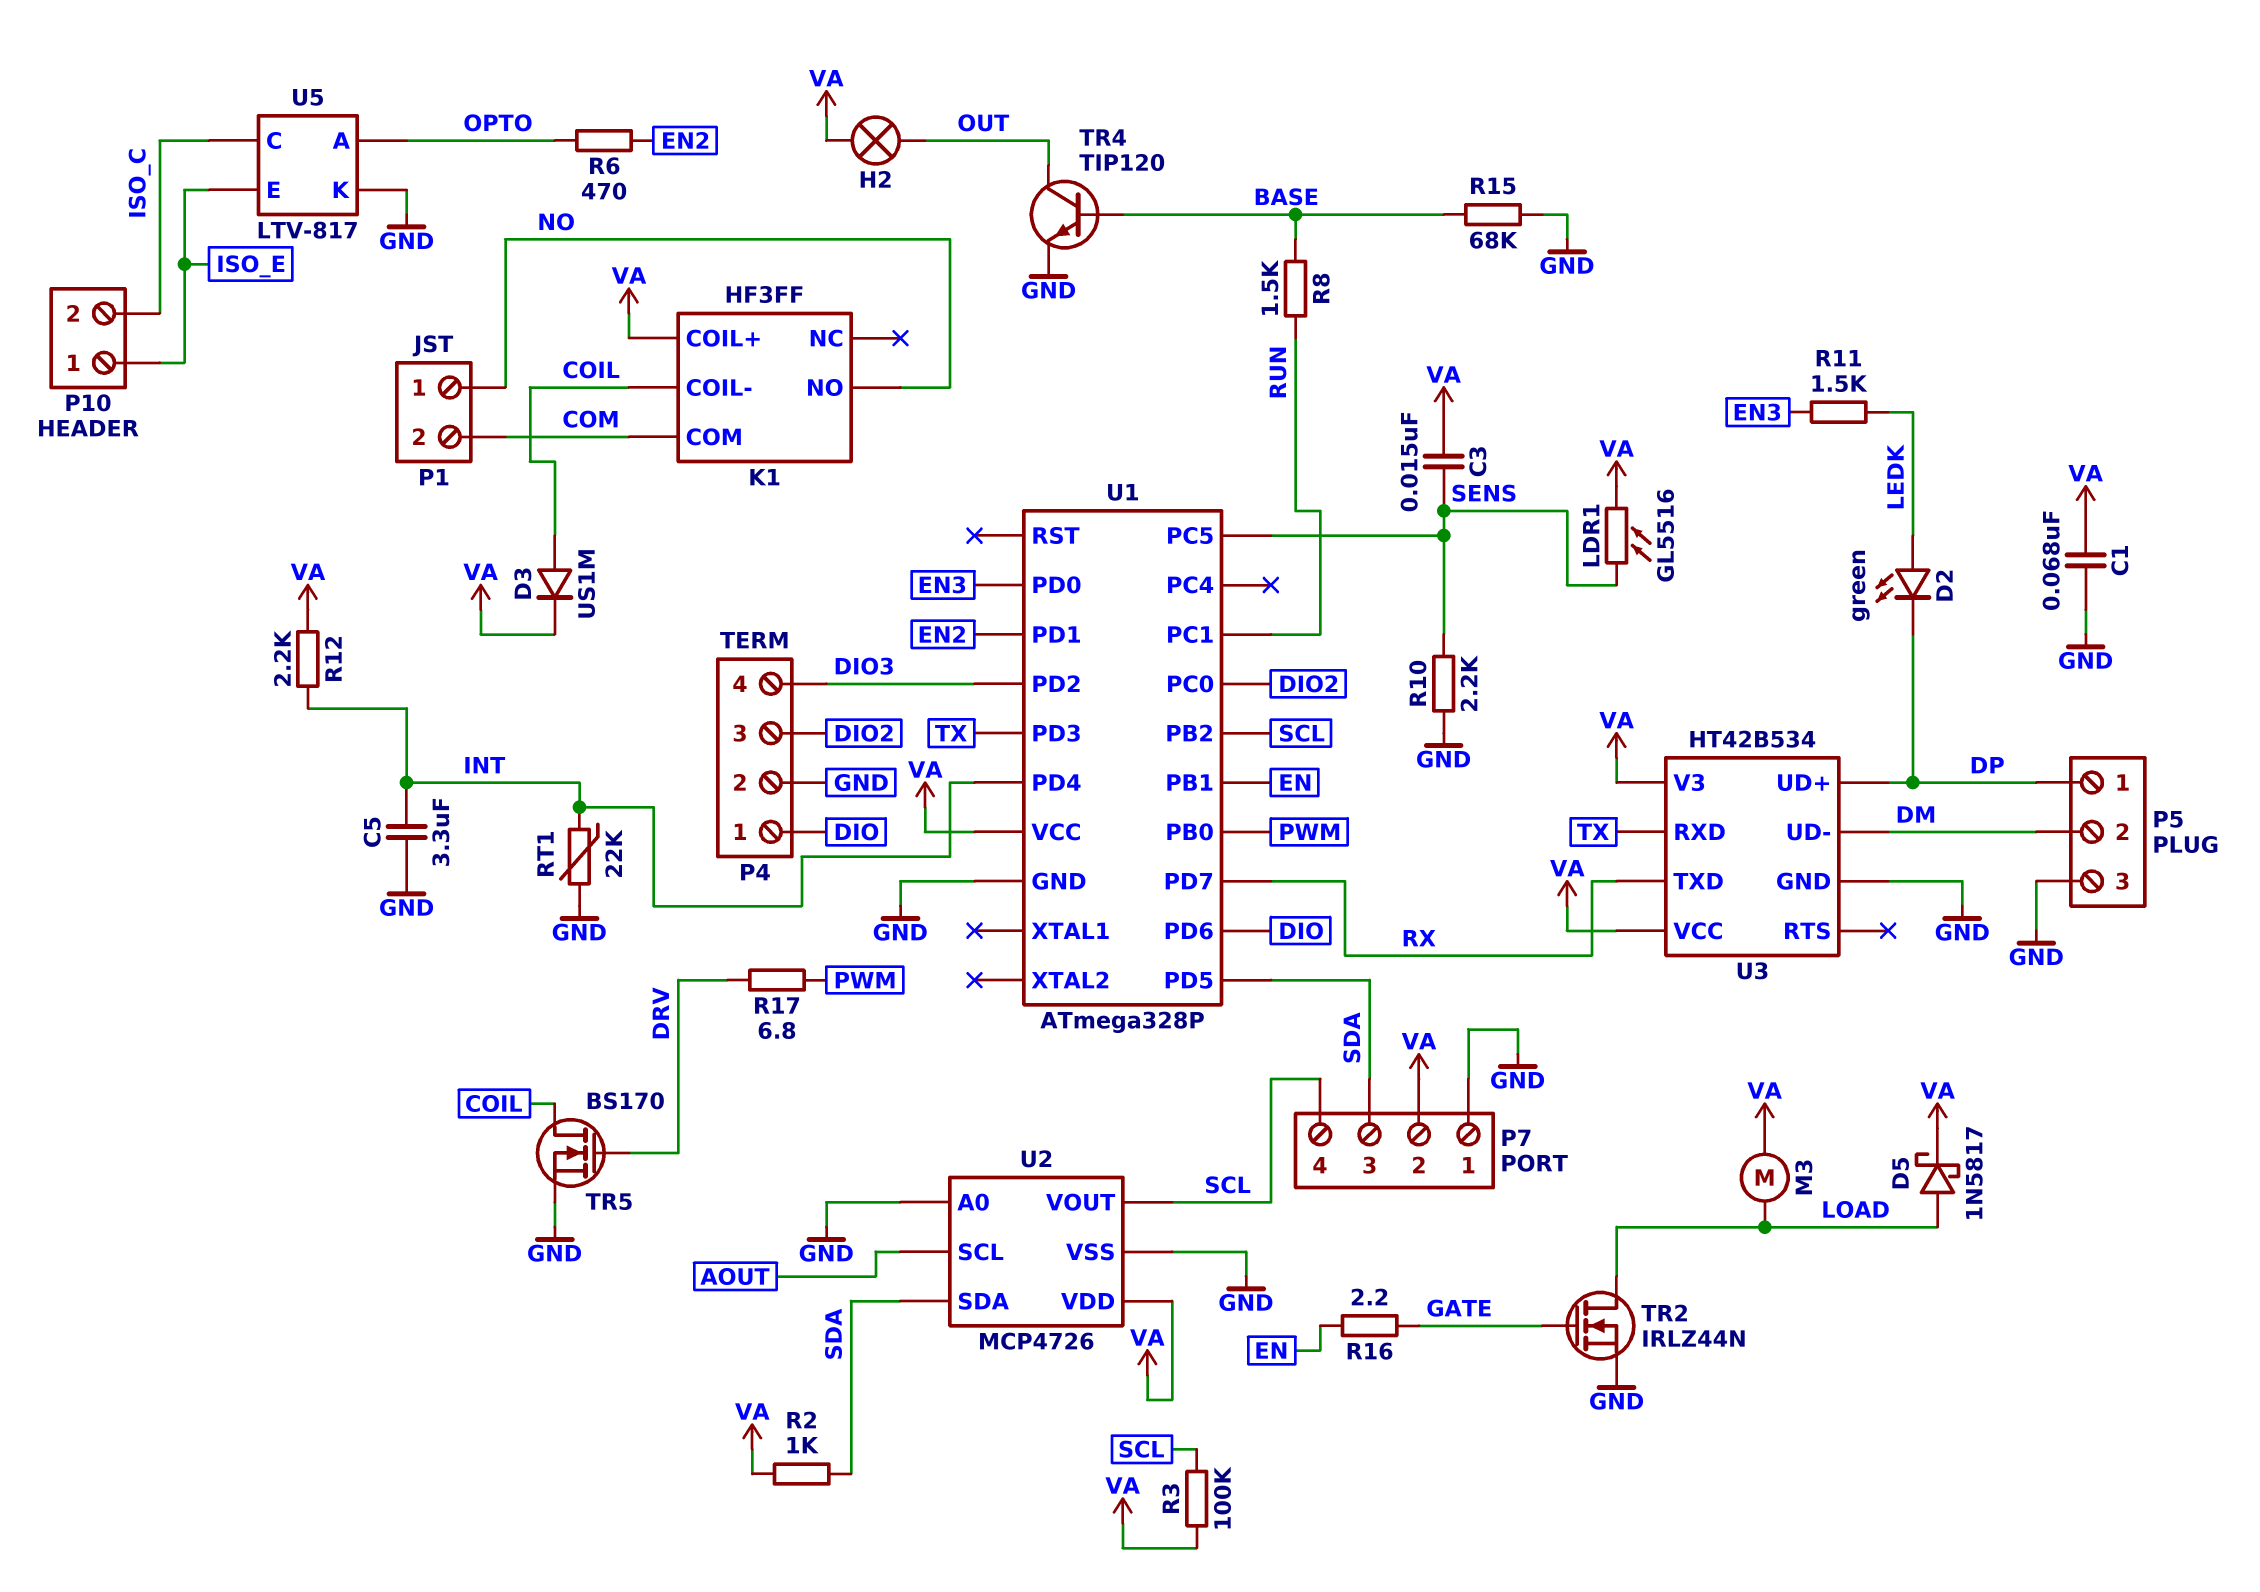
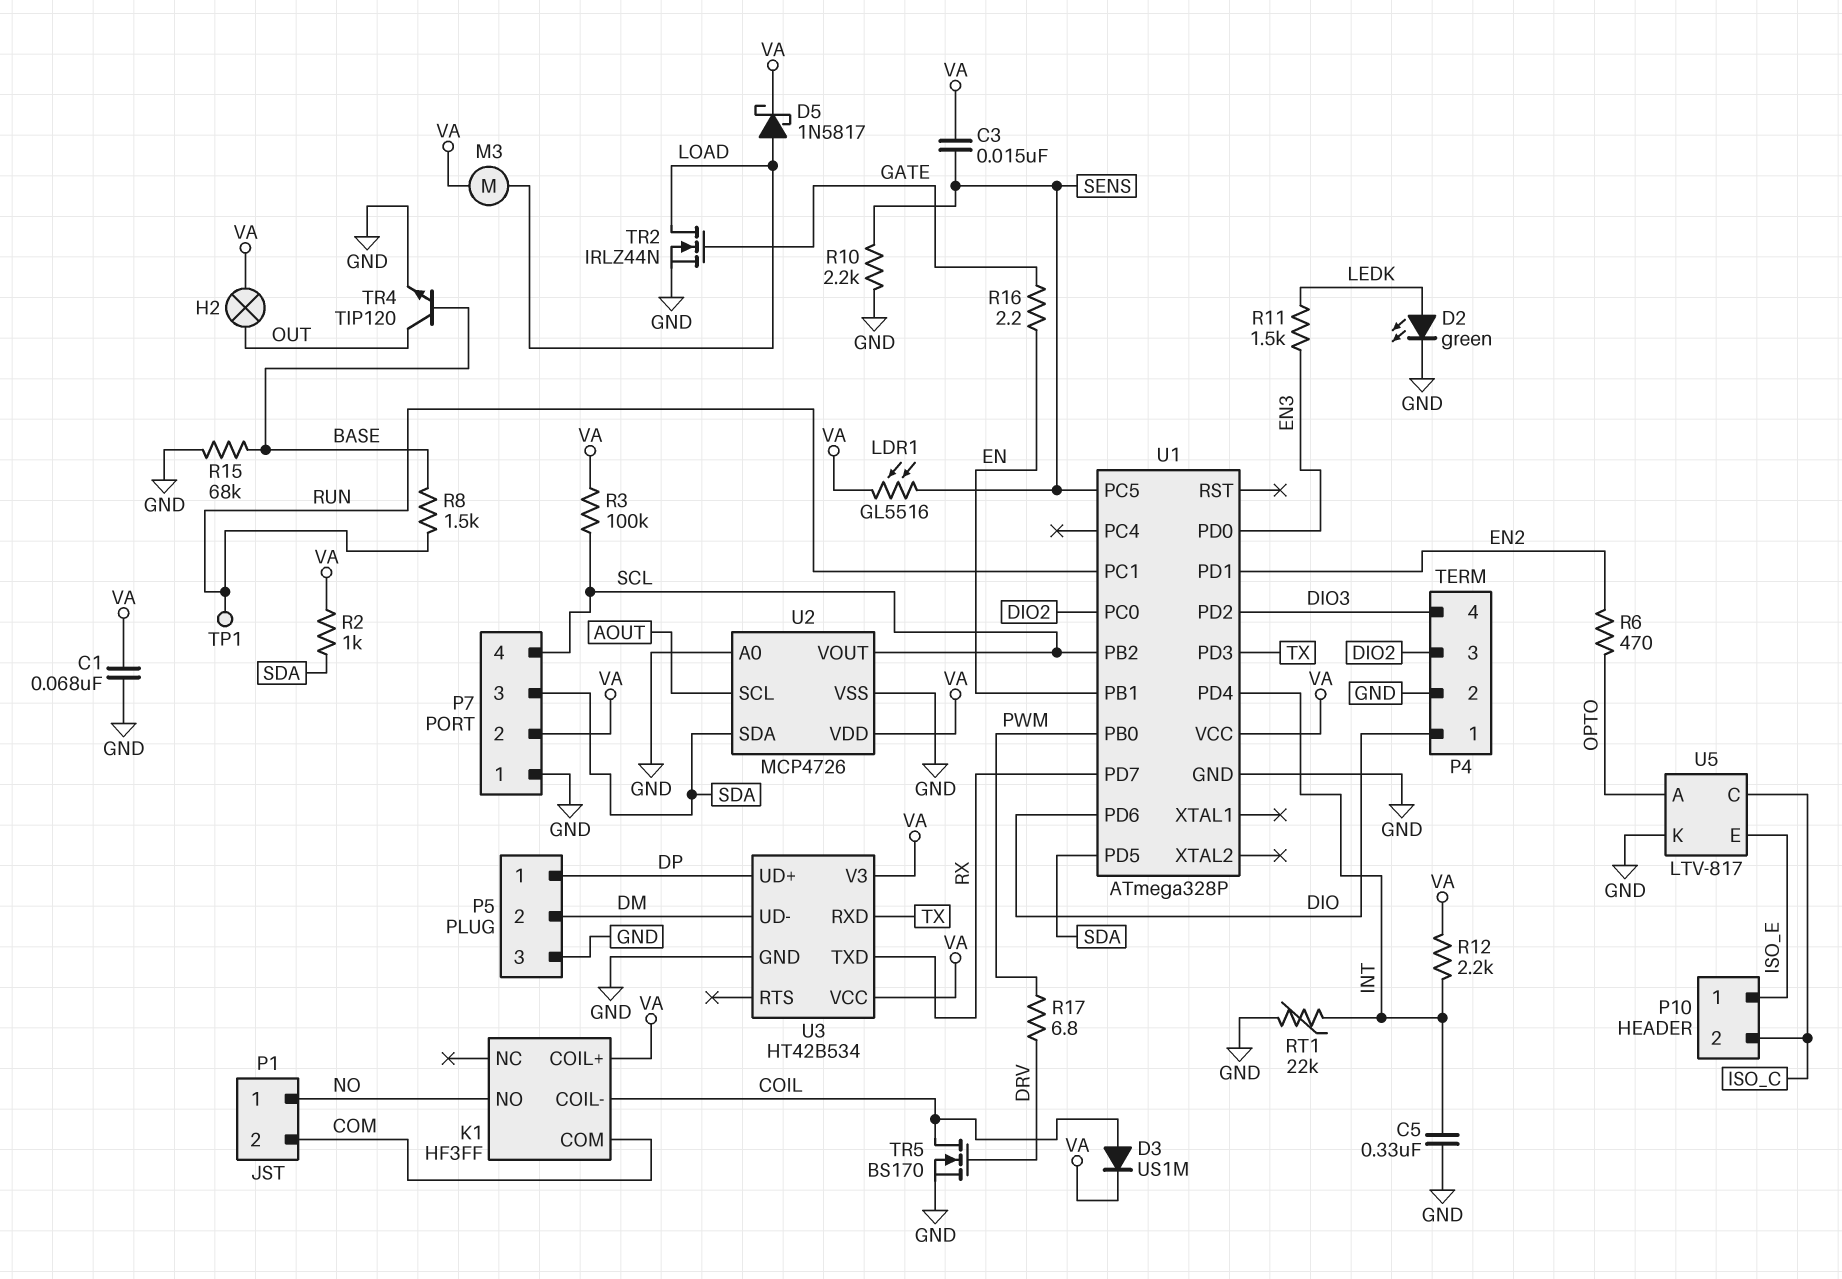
C5: 3.3uF (GND, INT) -> 330nF (GND, INT)
D2: LED green (A LEDK, K DP) -> LED green (A LEDK, K GND)
TP1: none -> test point (RUN)

